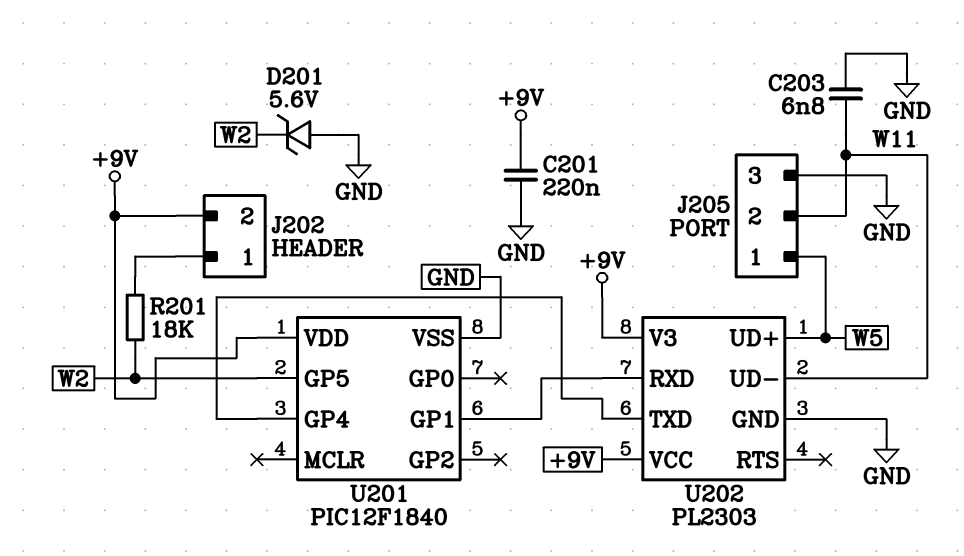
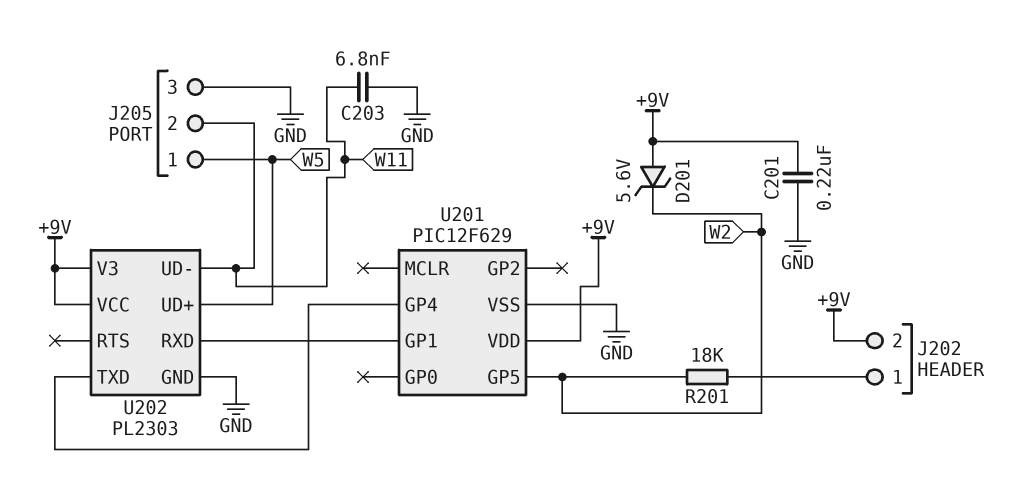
D201: zener 5.6V (A GND, K W2) -> zener 5.6V (A +9V, K W2)
U201: PIC12F1840 -> PIC12F629

